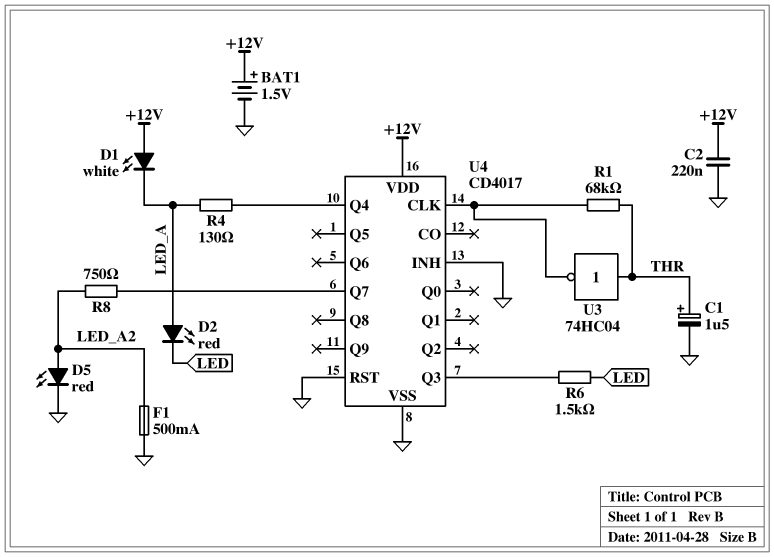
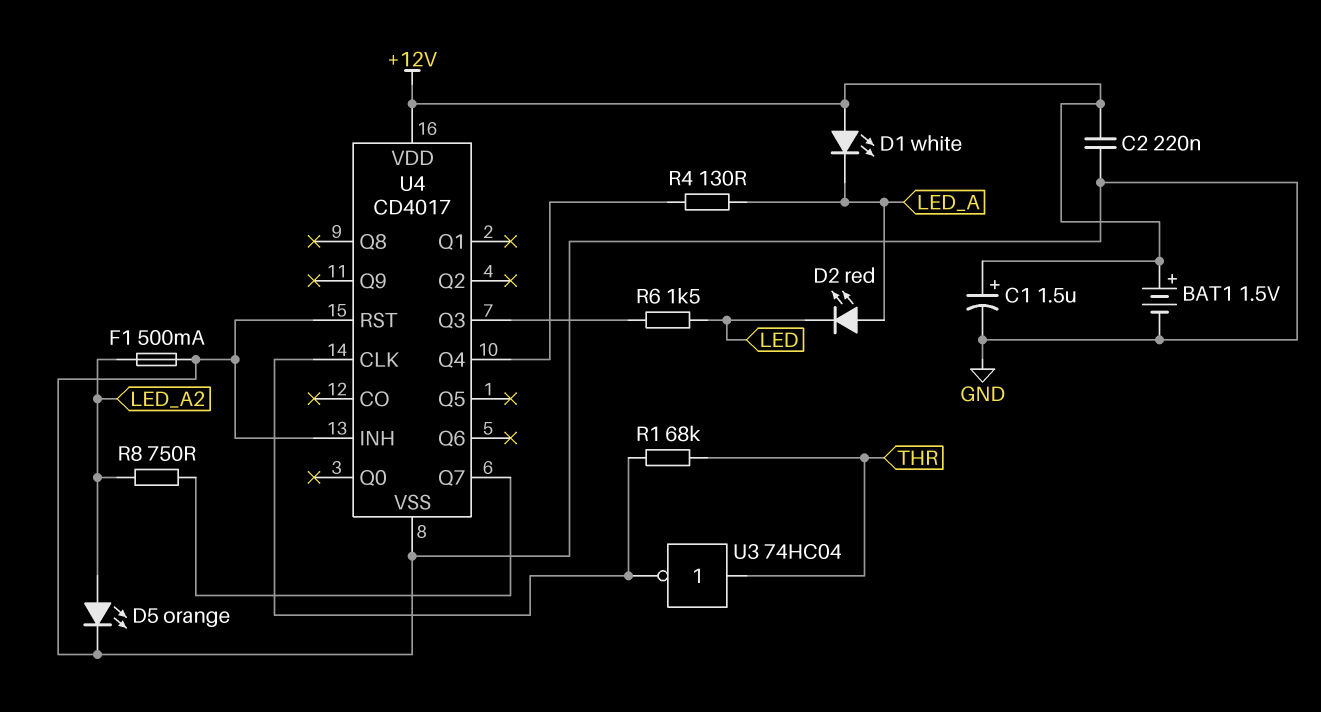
C1: 1.5uF (plus THR, minus GND) -> 1.5uF (plus +12V, minus GND)
D5: LED red (A LED_A2, K GND) -> LED orange (A LED_A2, K GND)

